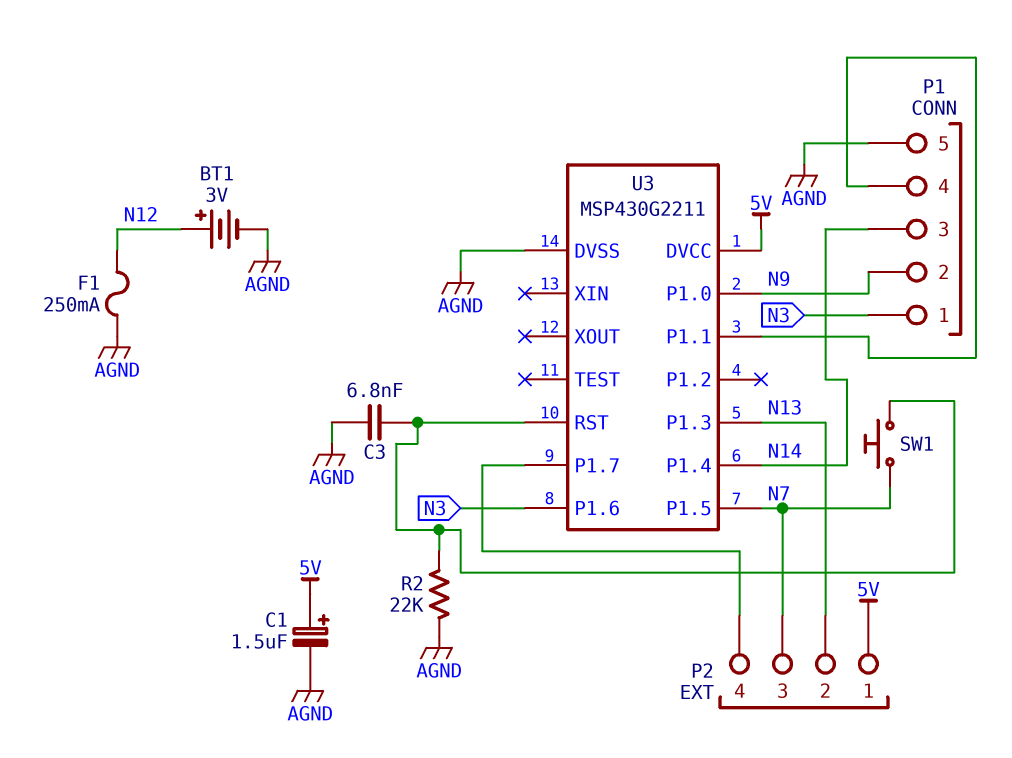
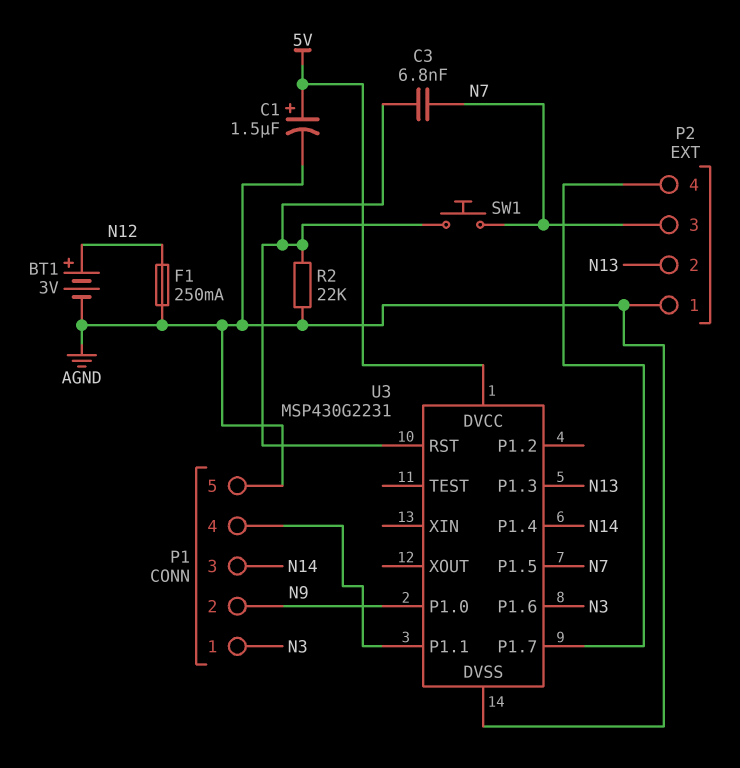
C3: 6.8nF (AGND, U3/RST) -> 6.8nF (N7, U3/RST)
P2 pin 1: 5V -> AGND
U3: MSP430G2211 -> MSP430G2231

